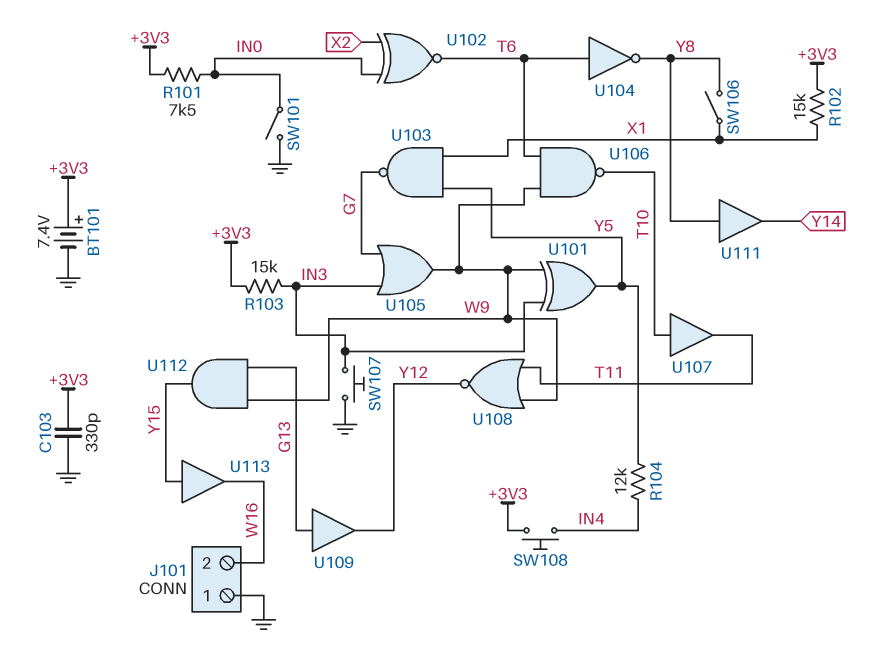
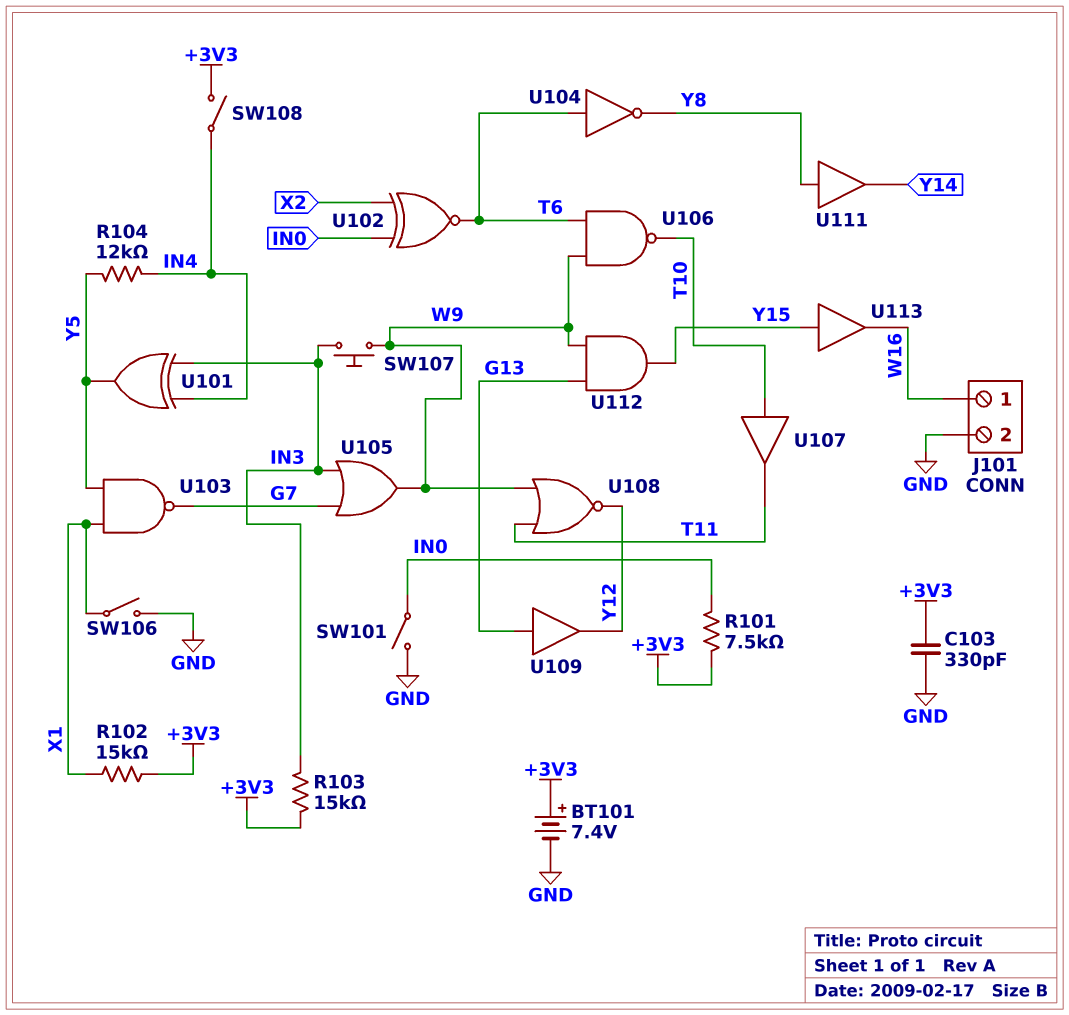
J101 pin 1: GND -> W16
J101 pin 2: W16 -> GND
SW106: switch (X1, Y8) -> switch (GND, X1)
SW107: button (GND, IN3) -> button (IN3, W9)
SW108: button (+3V3, IN4) -> switch (+3V3, IN4)
U101: XOR (in IN3, in W9, out Y5) -> XOR (in IN3, in IN4, out Y5)

